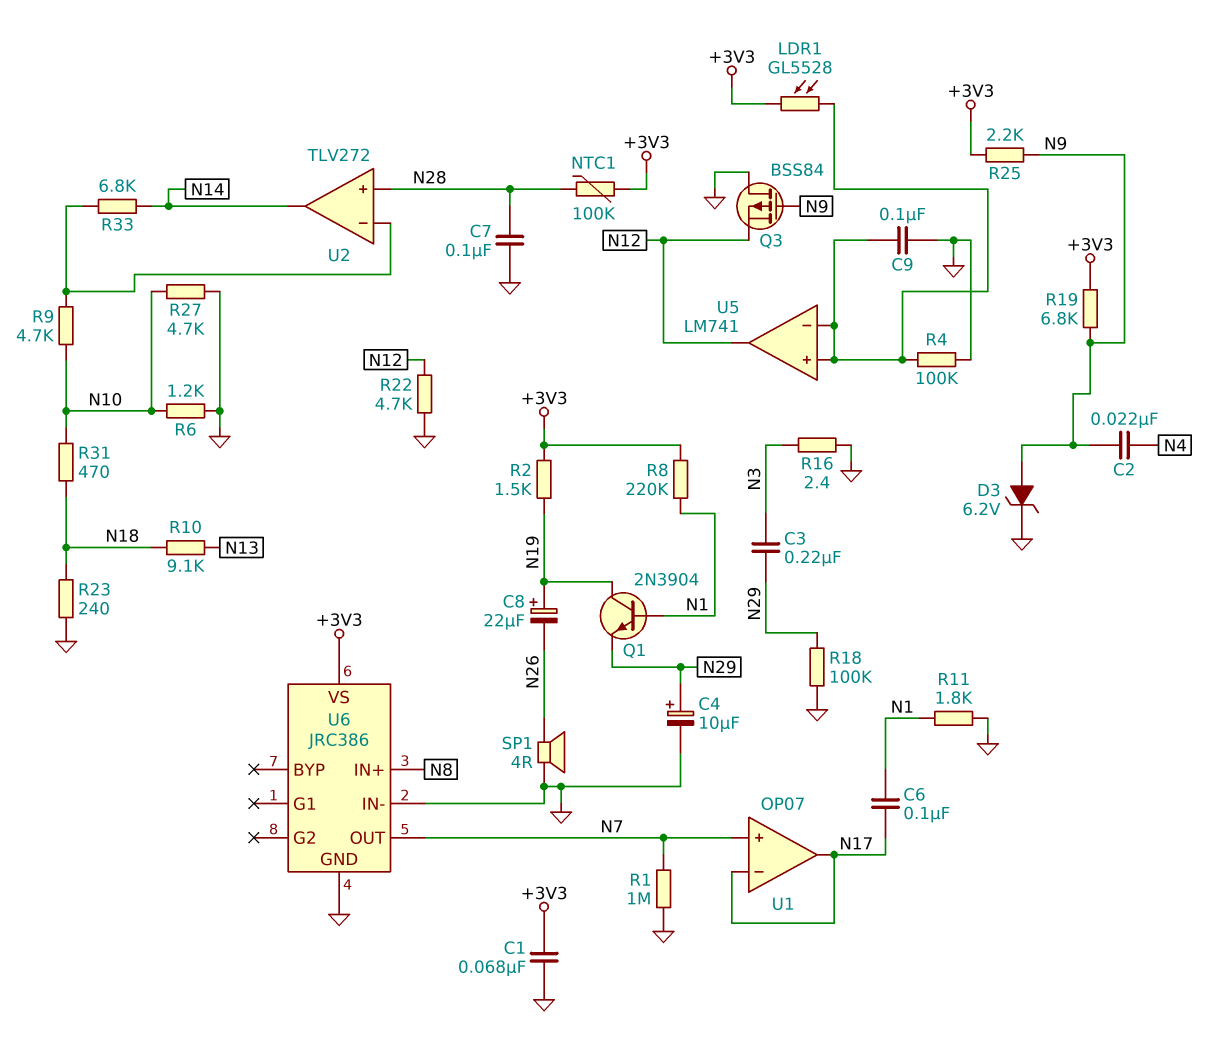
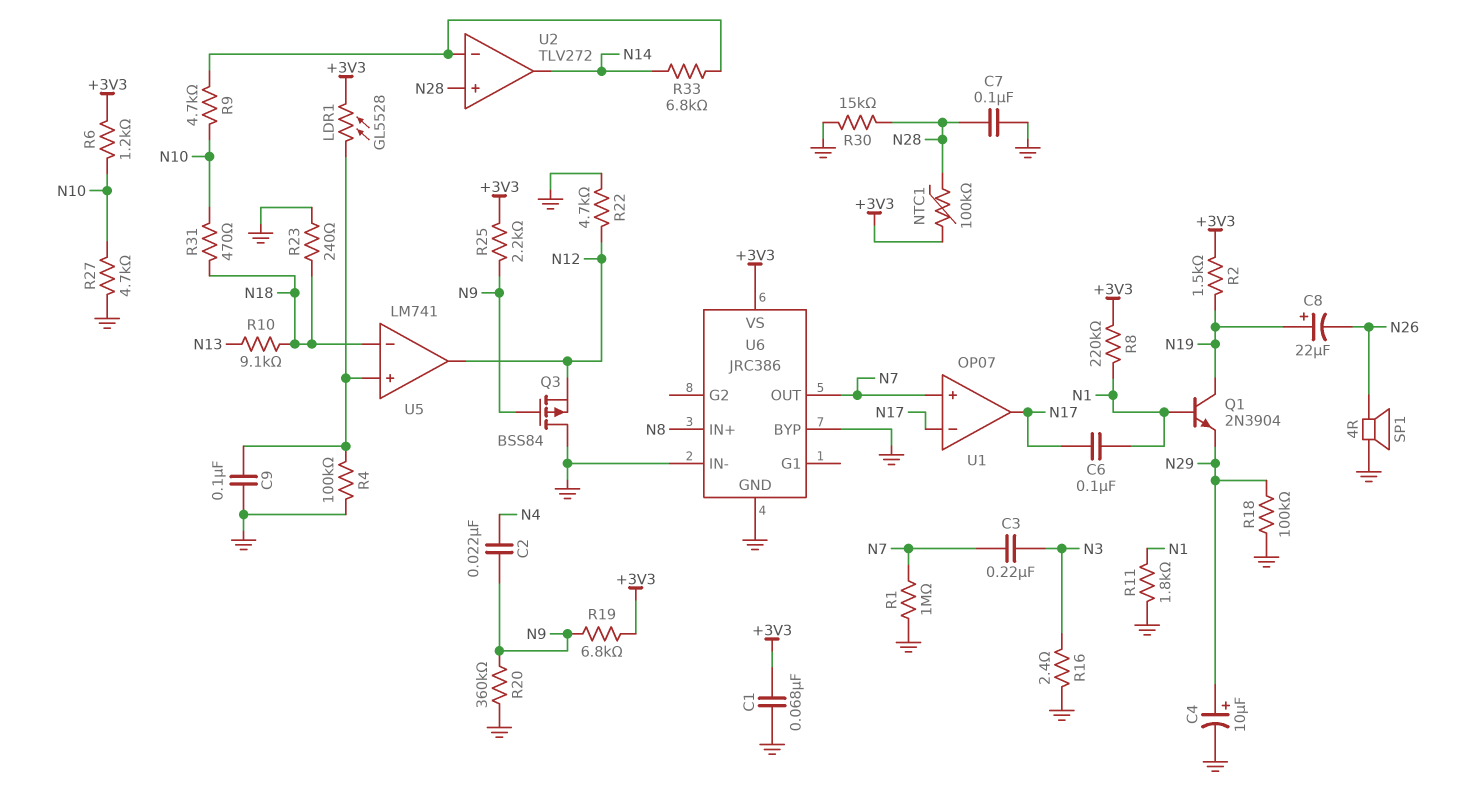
C3: 220nF (N3, N29) -> 220nF (N3, N7)
D3: zener 6.2V (A N9, K GND) -> none
R6: 1.2k (GND, N10) -> 1.2k (+3V3, N10)
R20: none -> 360k (GND, N9)
R30: none -> 15k (GND, N28)
U5 pin in-: U5/in+ -> N18
U6 pin BYP: none -> GND

